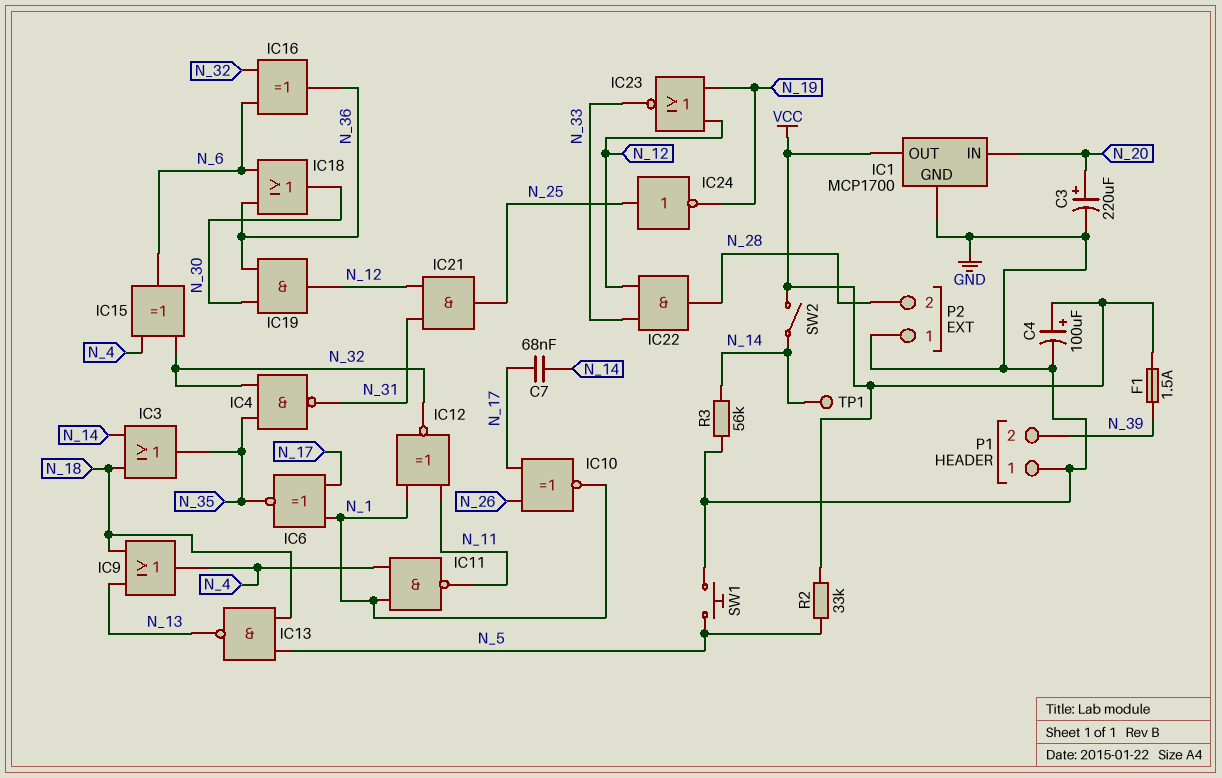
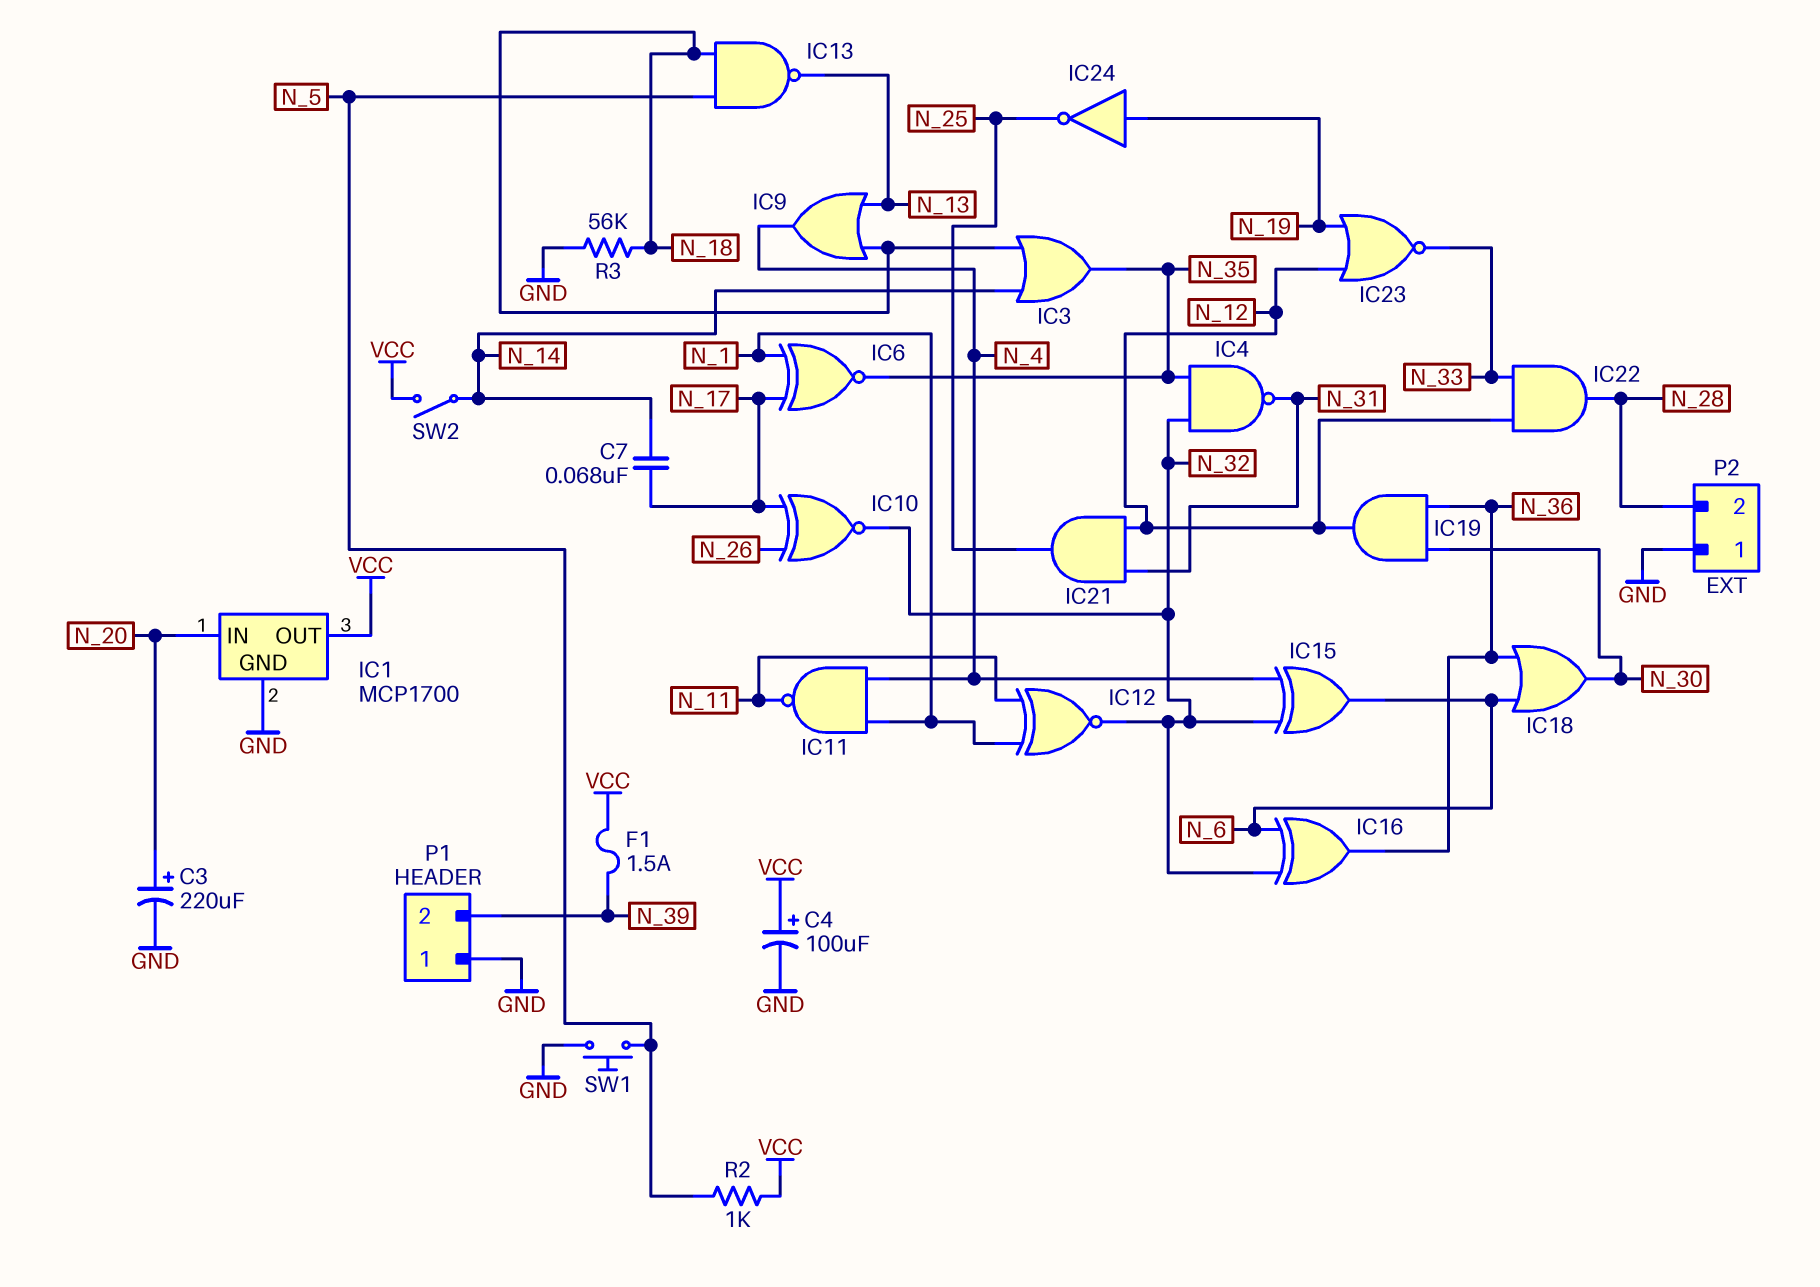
IC10: XNOR (in N_17, in N_26, out N_1) -> XNOR (in N_17, in N_26, out N_32)
IC24: NOT (in N_25, out N_19) -> NOT (in N_19, out N_25)
R2: 33k (N_5, VCC) -> 1k (N_5, VCC)
R3: 56k (GND, N_14) -> 56k (GND, N_18)
TP1: test point (N_14) -> none

